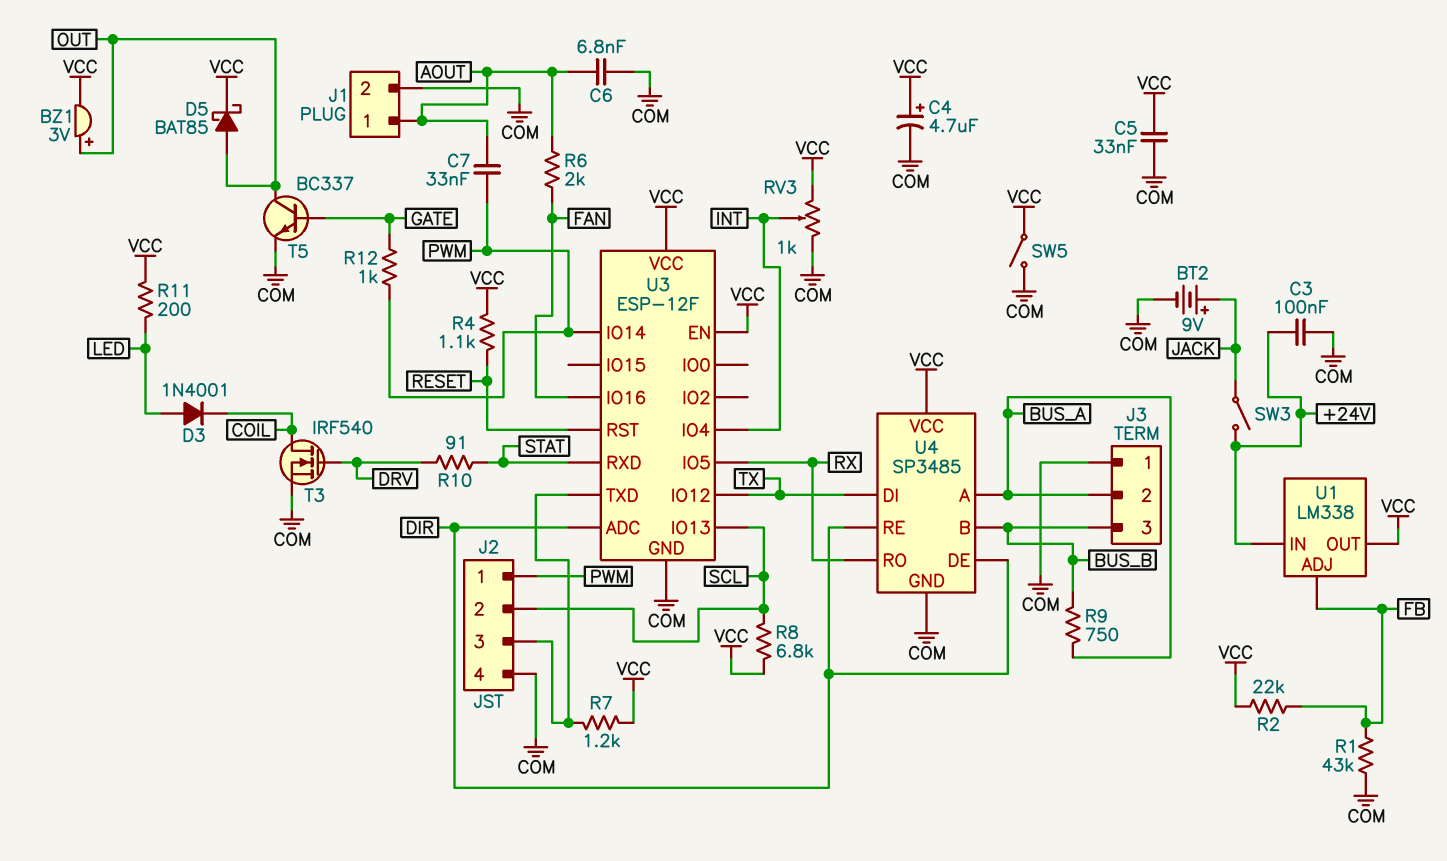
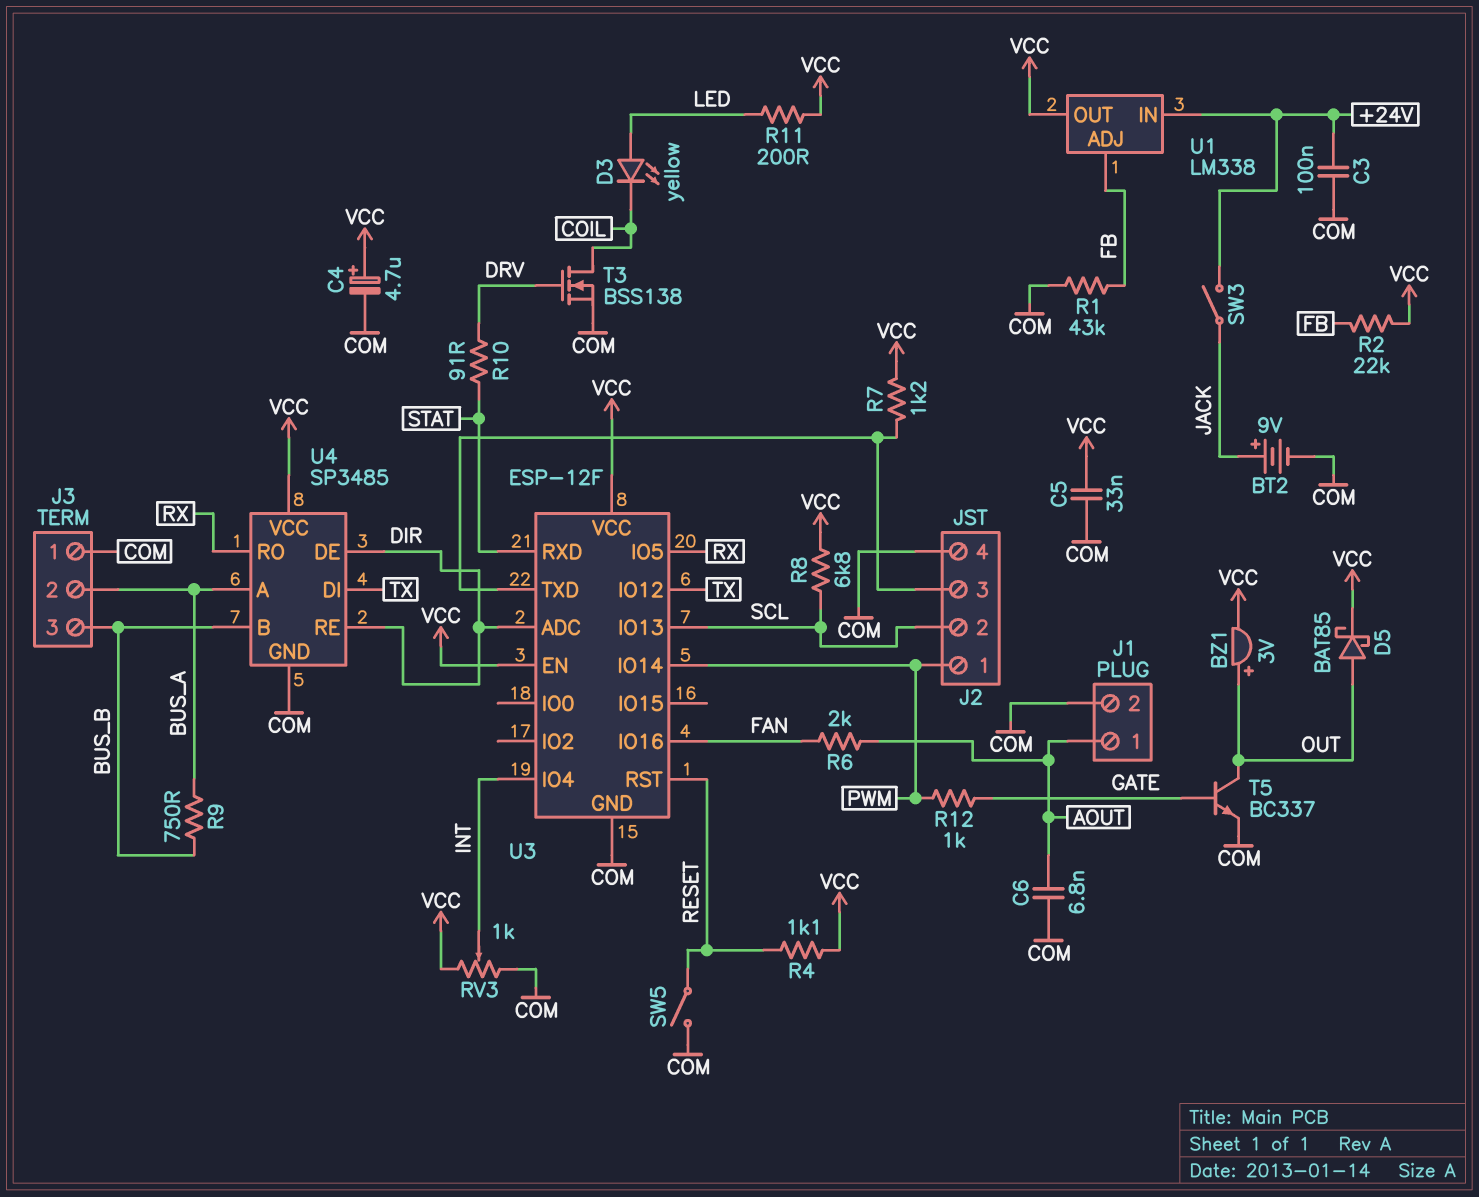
C7: 33nF (AOUT, PWM) -> none
D3: diode 1N4001 (A LED, K COIL) -> LED yellow (A LED, K COIL)
SW5: switch (COM, VCC) -> switch (COM, RESET)
T3: NMOS IRF540 (G DRV, D COIL, S COM) -> NMOS BSS138 (G DRV, D COIL, S COM)

